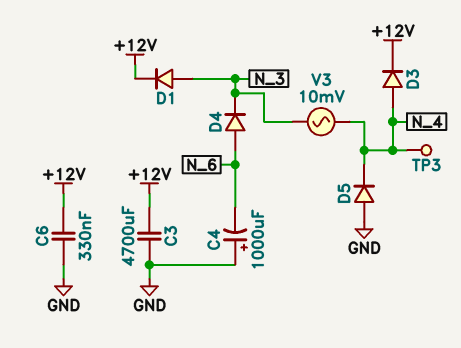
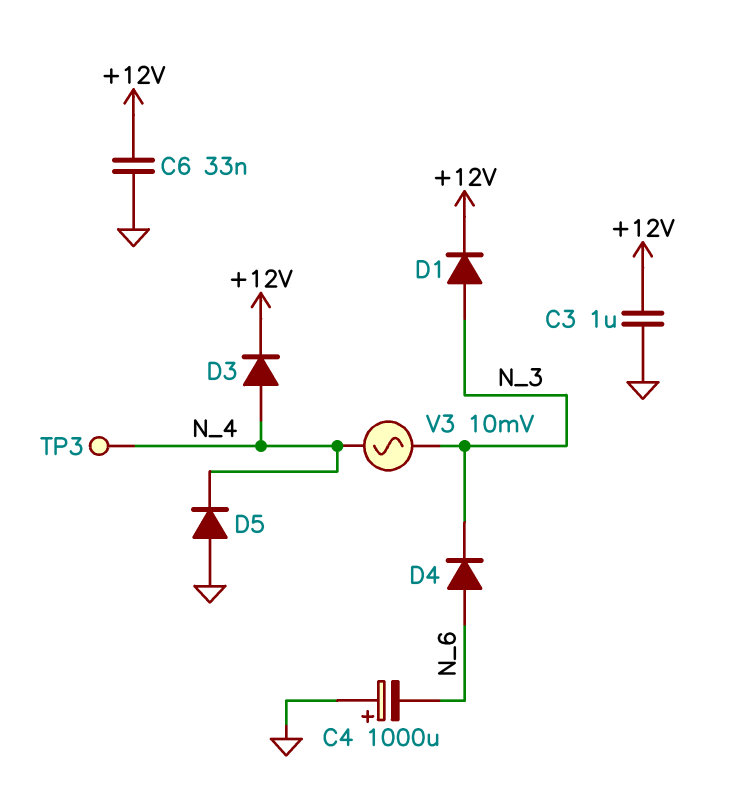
C3: 4700uF (+12V, GND) -> 1uF (+12V, GND)
C6: 330nF (+12V, GND) -> 33nF (+12V, GND)

